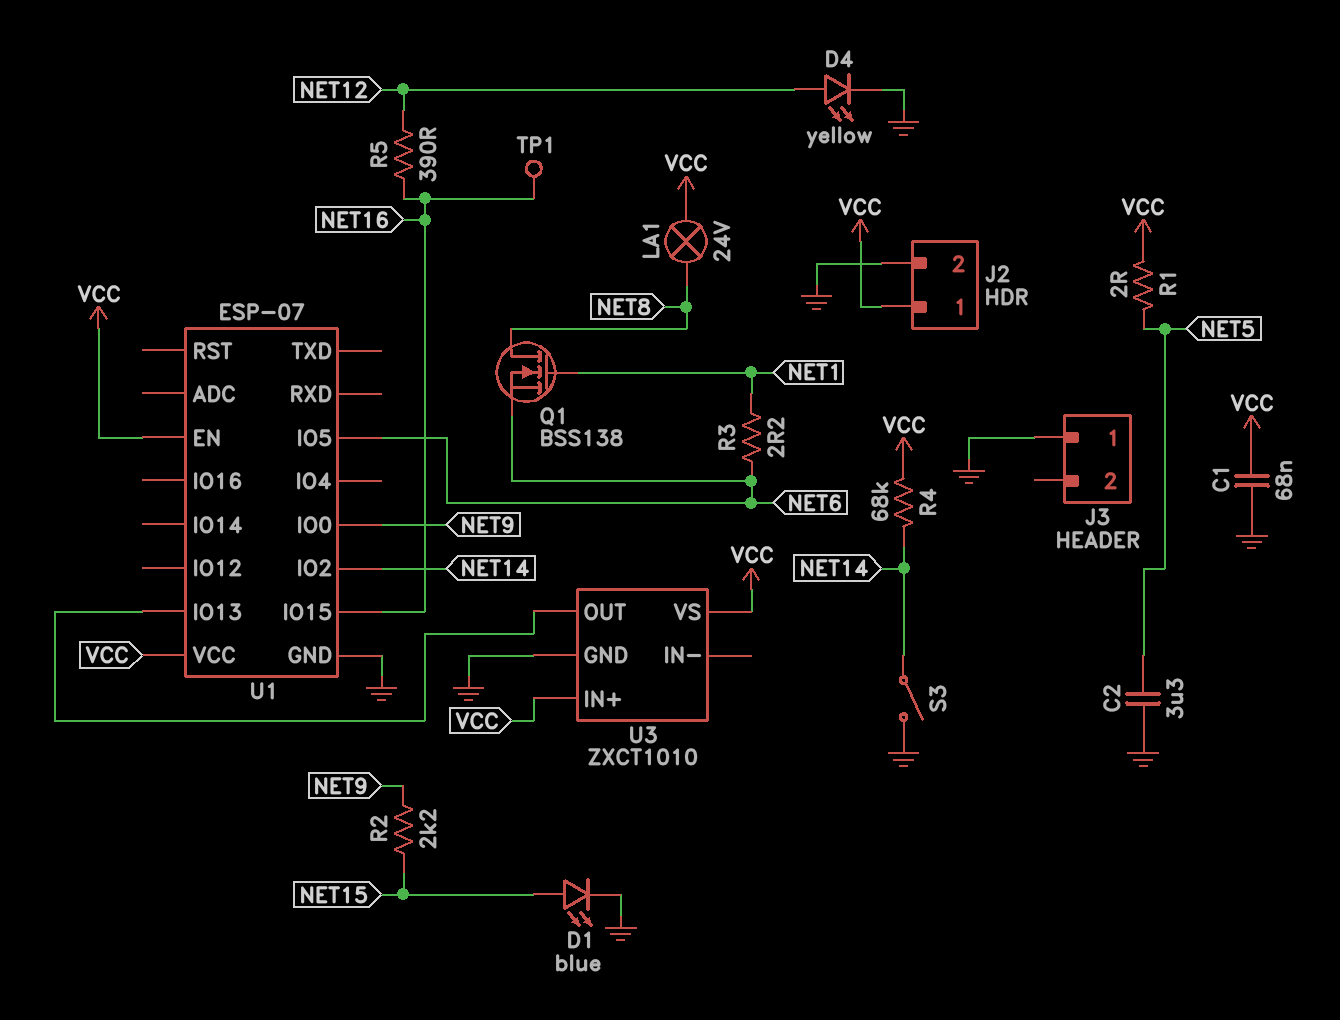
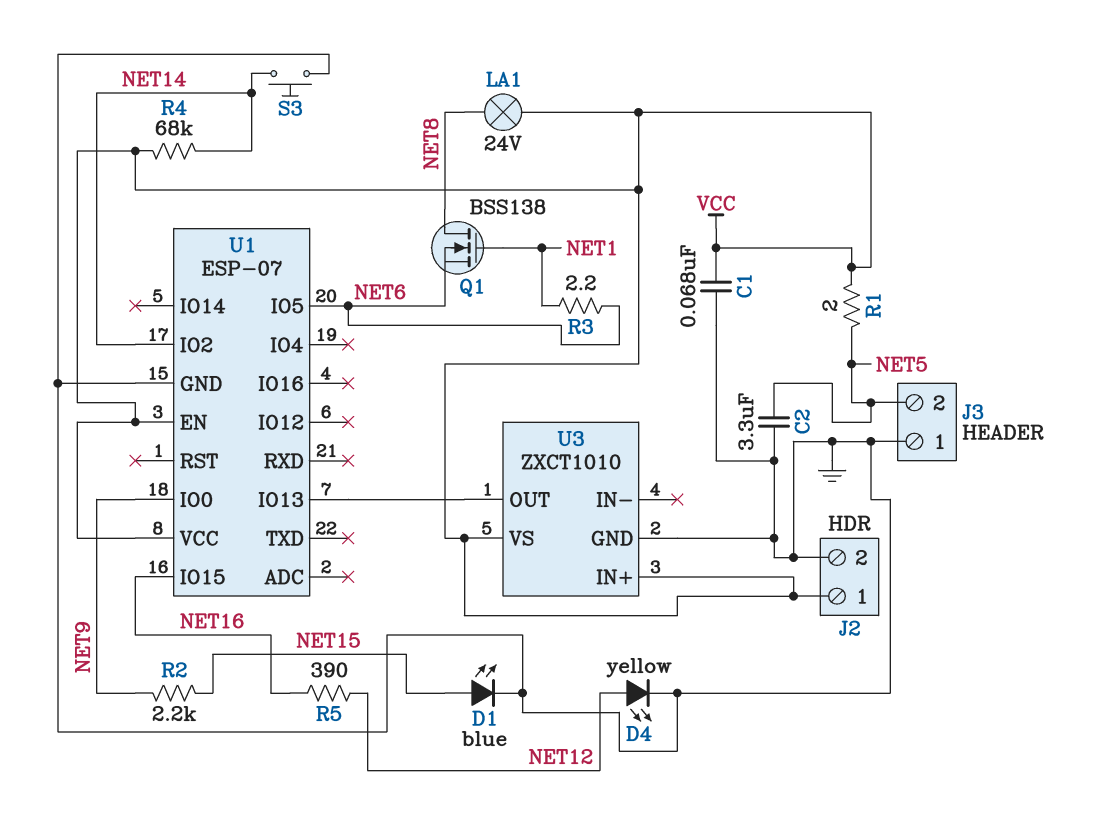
J3 pin 2: none -> NET5
S3: switch (GND, NET14) -> button (GND, NET14)
TP1: test point (NET16) -> none

